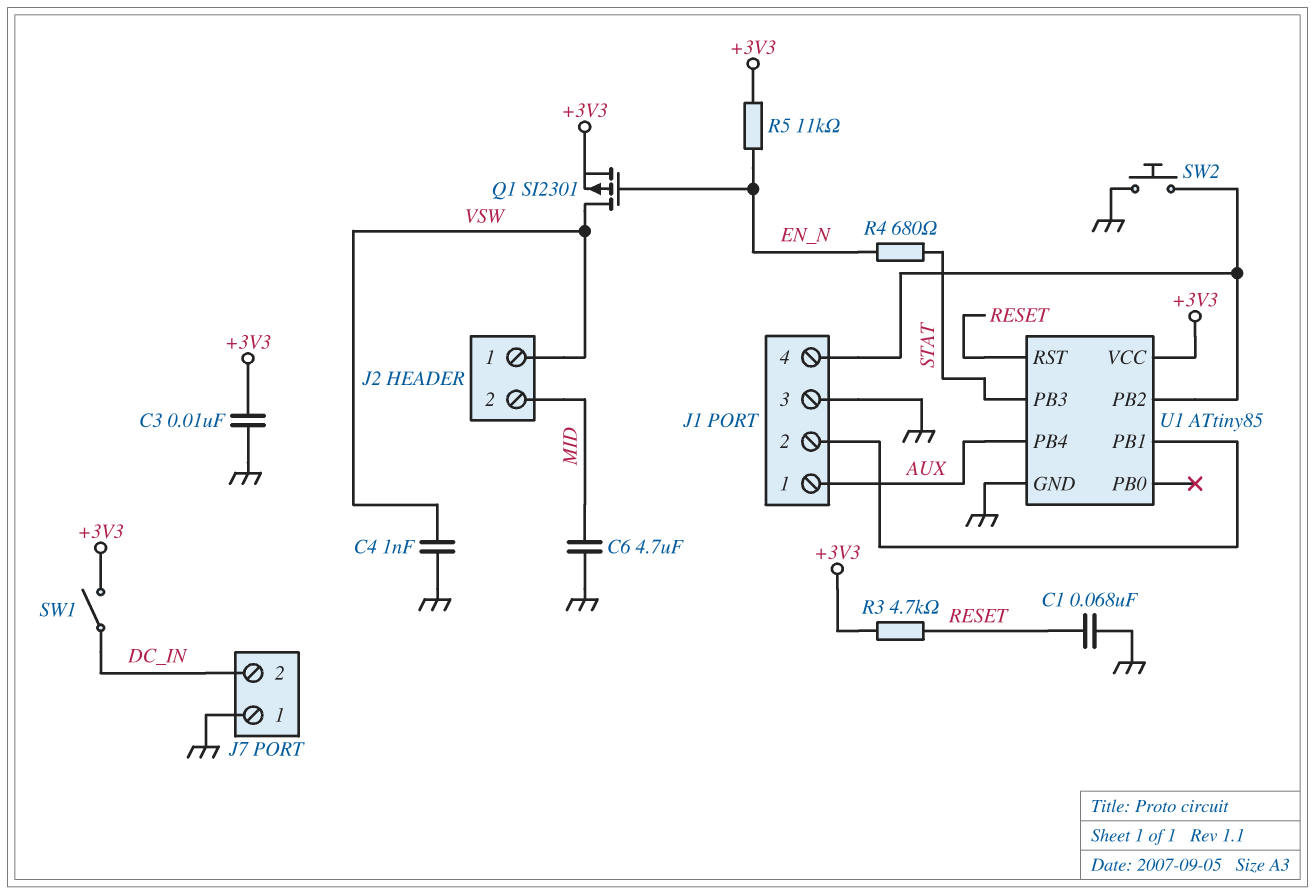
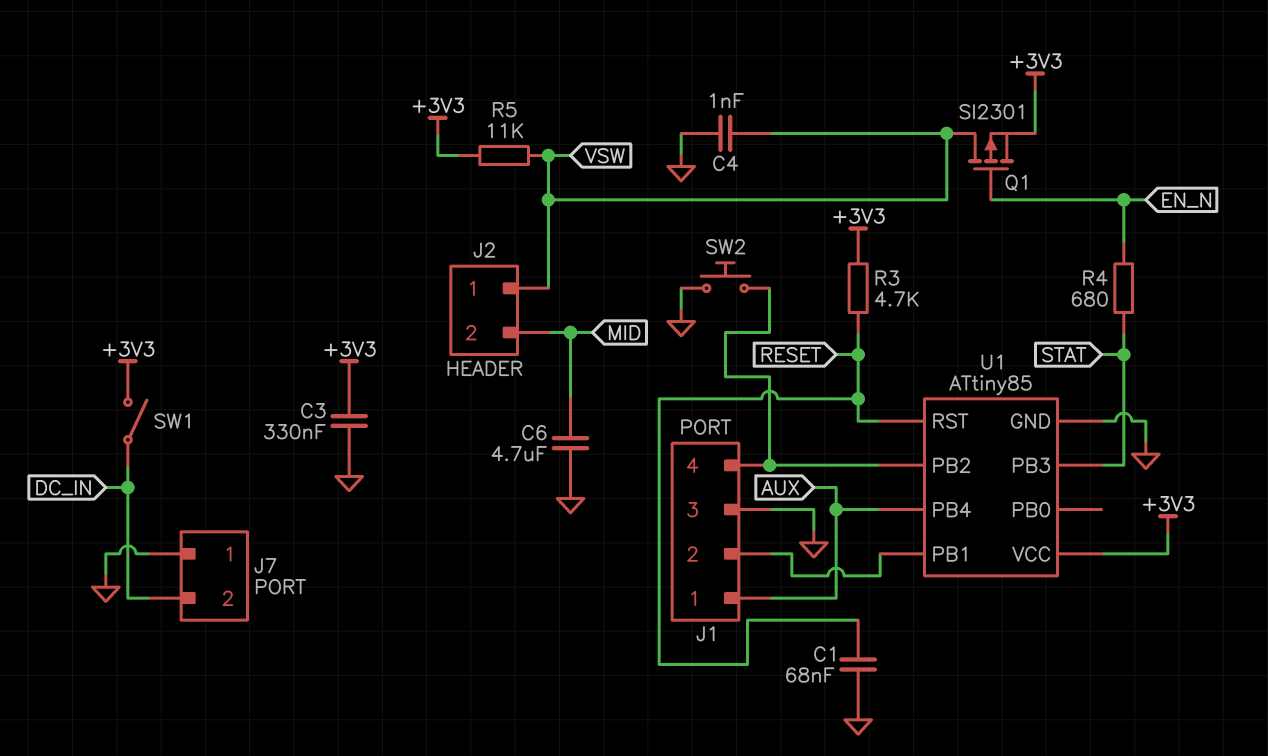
C3: 10nF (+3V3, GND) -> 330nF (+3V3, GND)
R5: 11k (+3V3, EN_N) -> 11k (+3V3, VSW)

